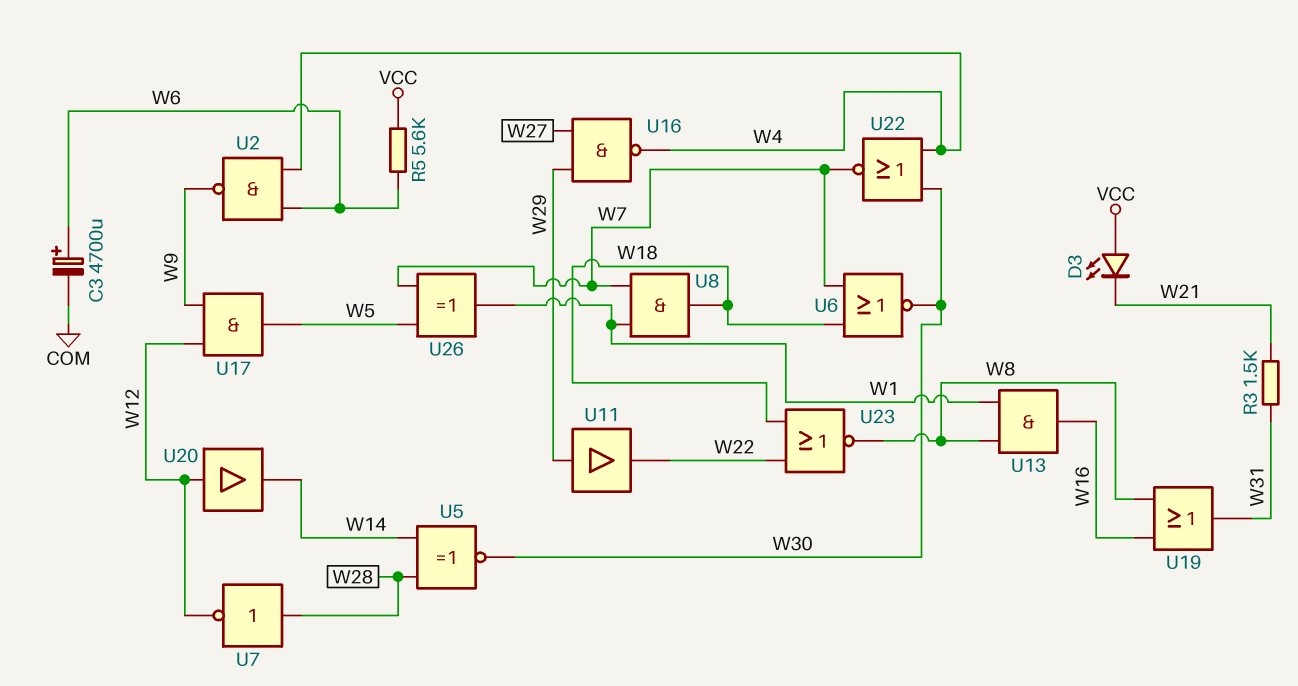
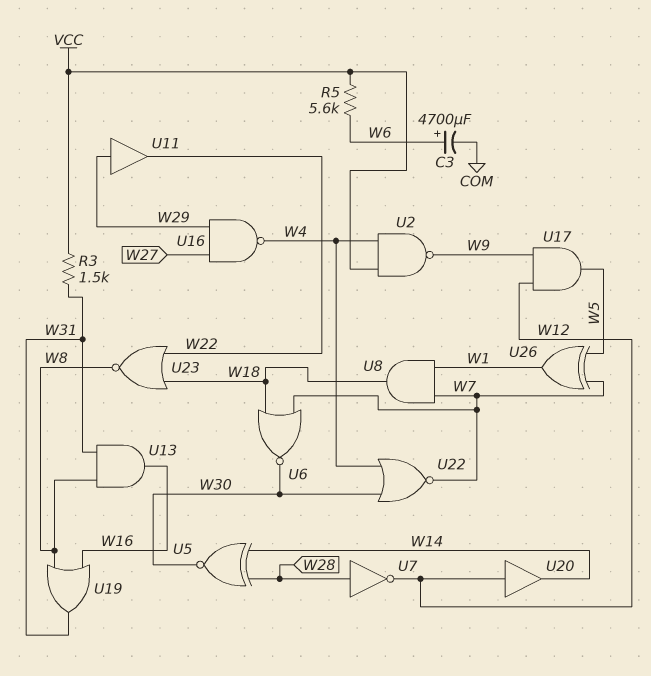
D3: LED (A VCC, K W21) -> none
R3: 1.5k (W21, W31) -> 1.5k (VCC, W31)
U2: NAND (in W4, in W6, out W9) -> NAND (in VCC, in W4, out W9)
U13: AND (in W1, in W8, out W16) -> AND (in W8, in W31, out W16)

